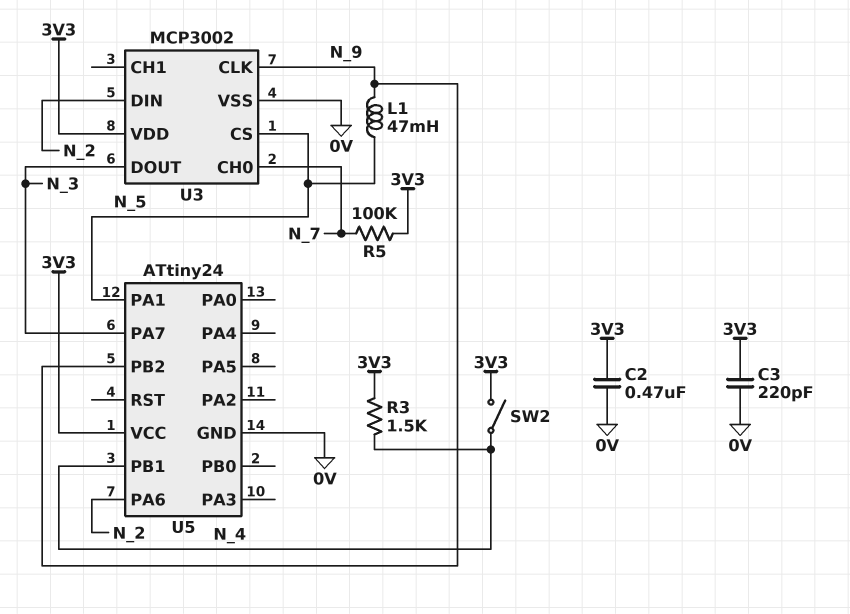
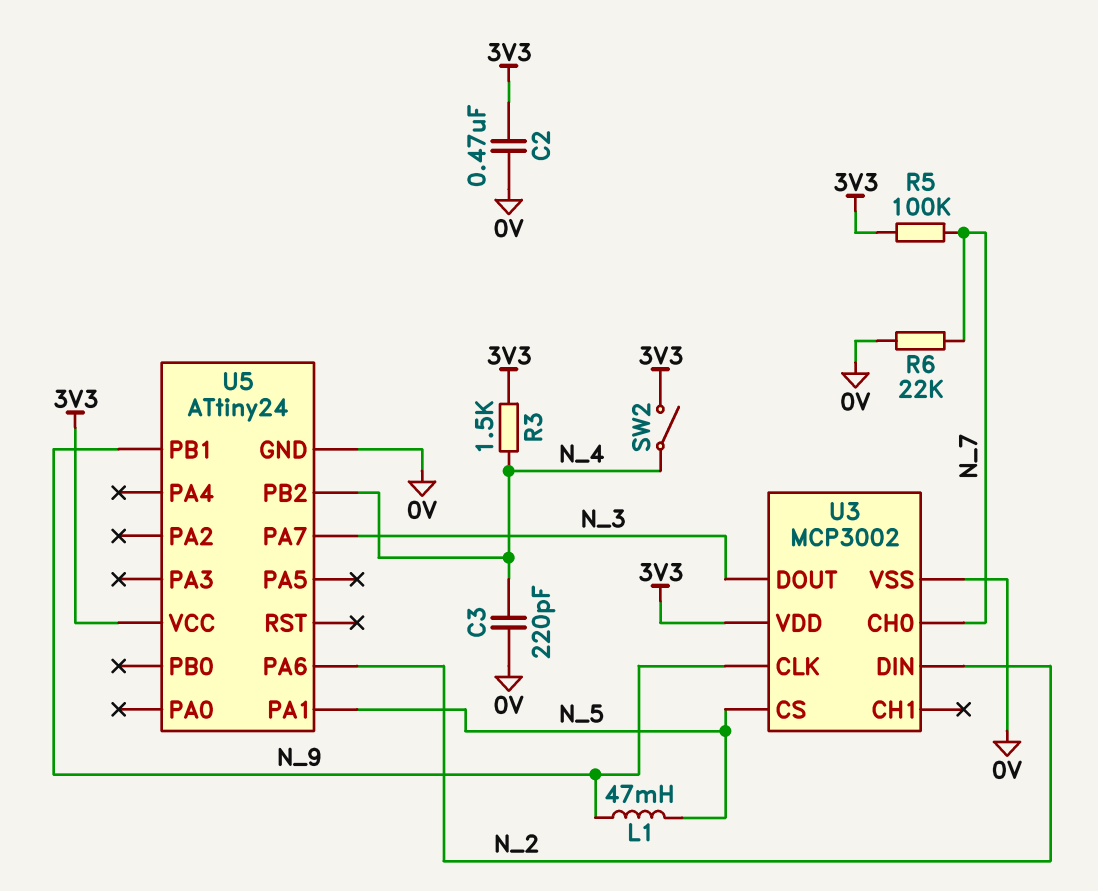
C3: 220pF (0V, 3V3) -> 220pF (0V, N_4)
R6: none -> 22k (0V, N_7)
U5 pin PB1: N_4 -> N_9
U5 pin PB2: N_9 -> N_4

